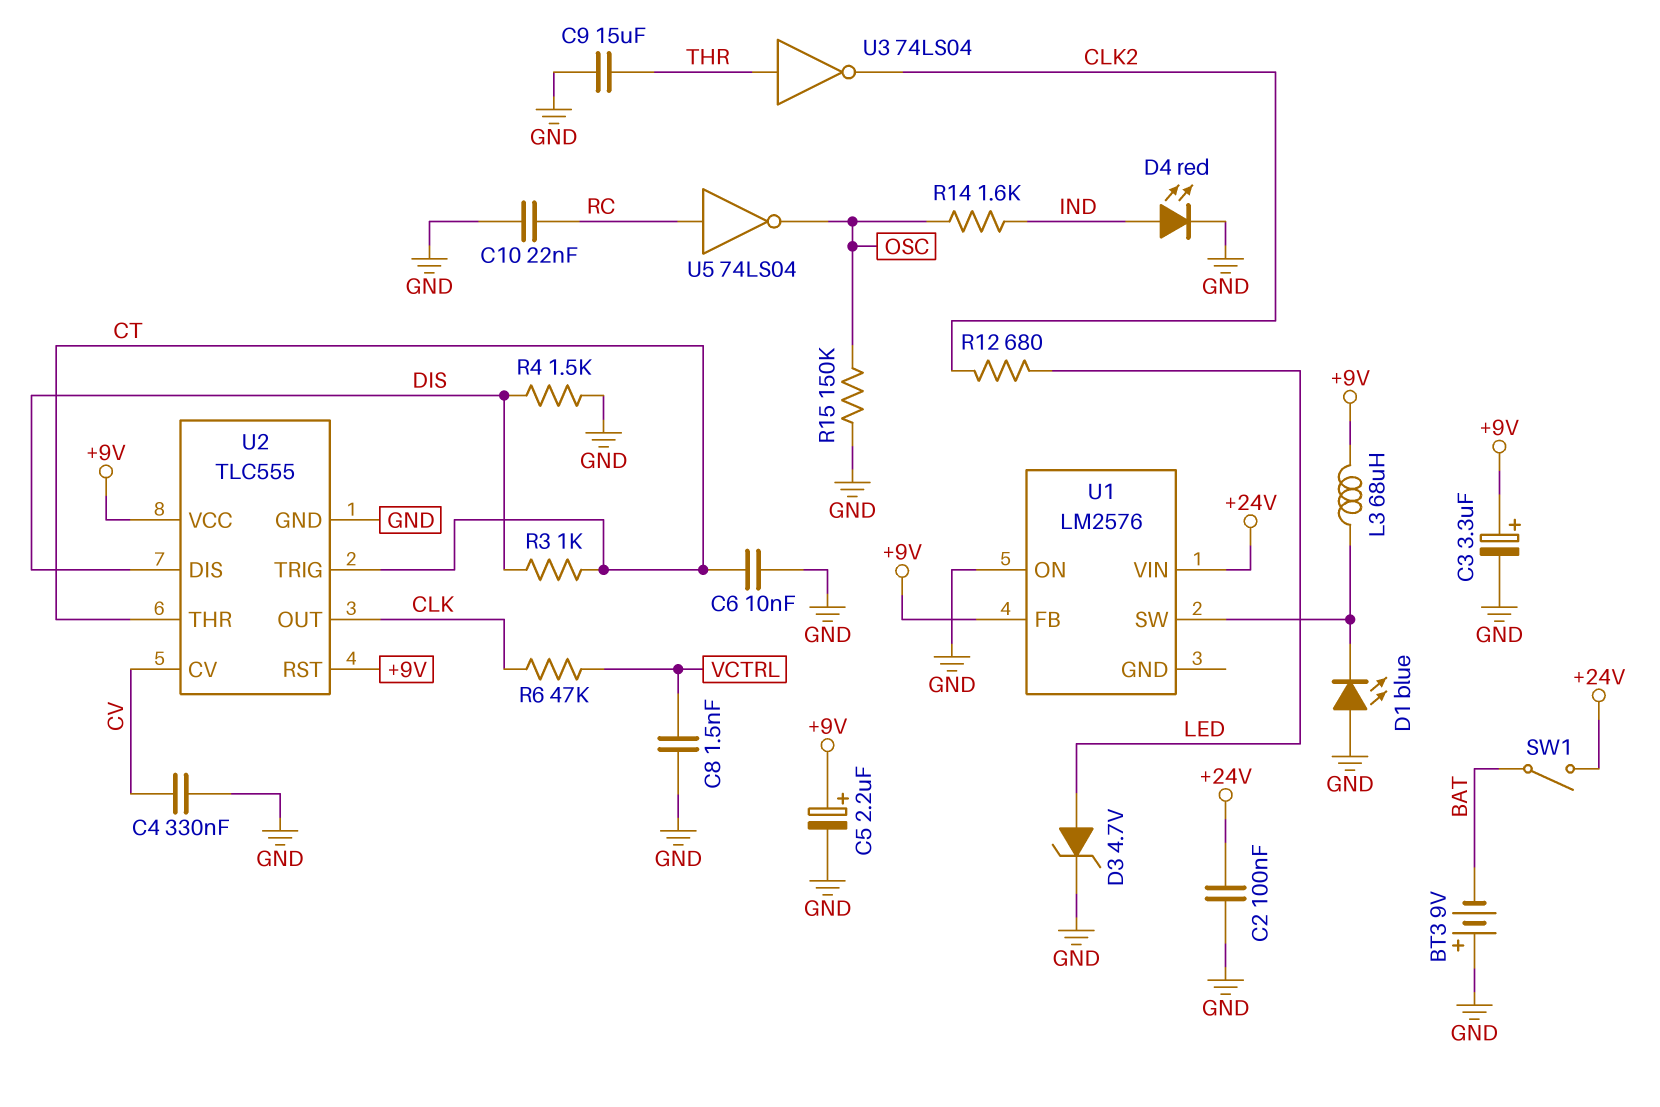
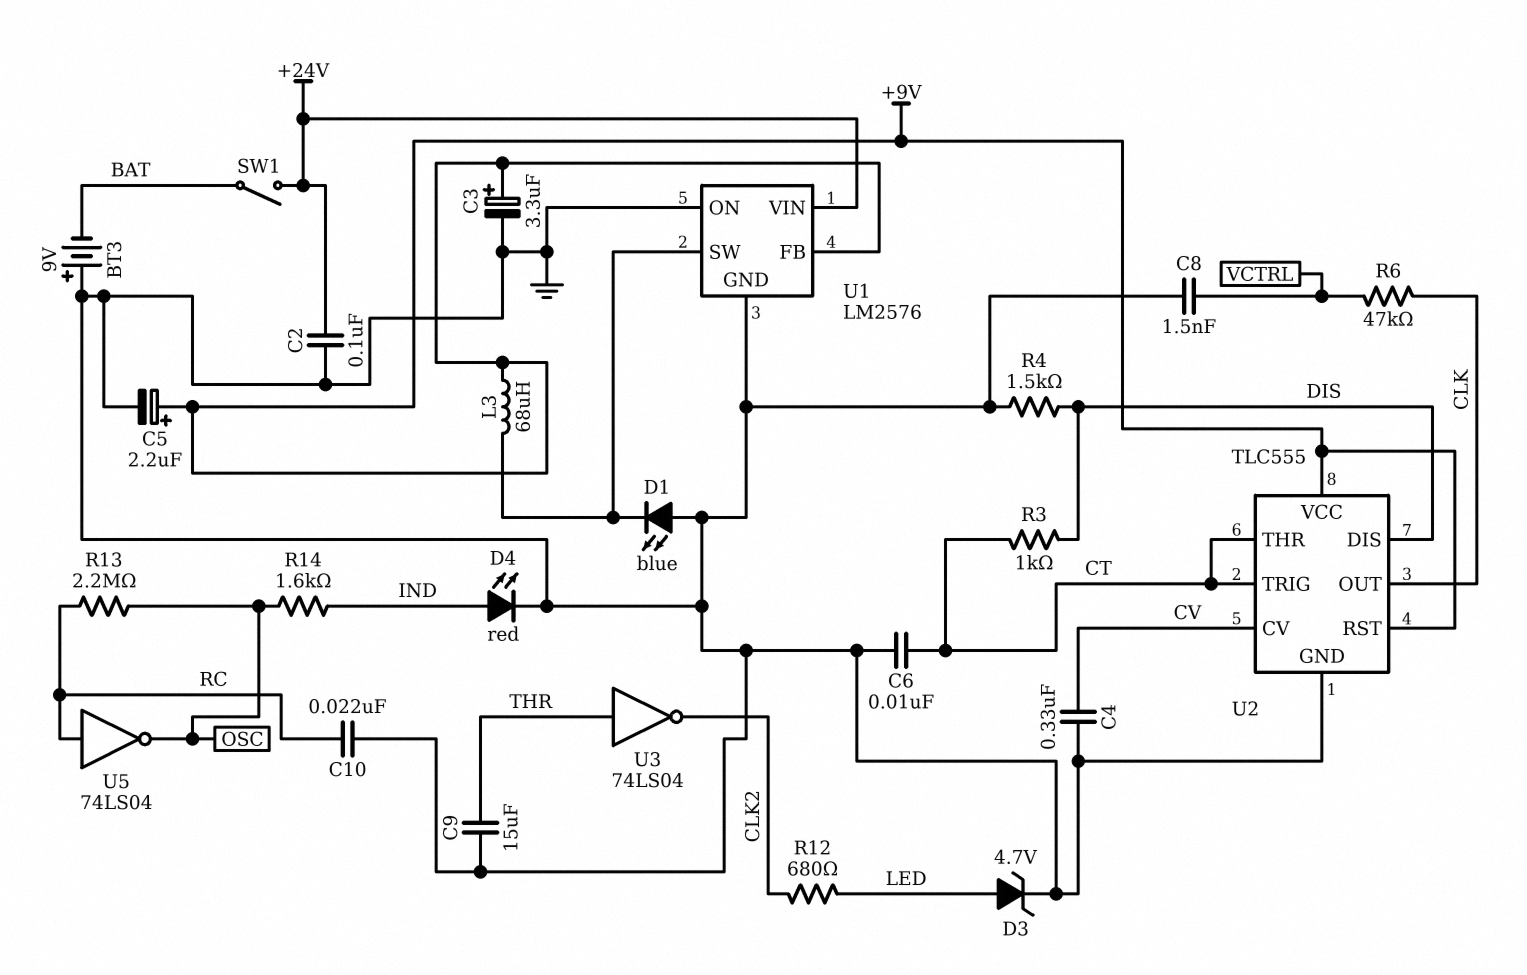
R13: none -> 2.2M (OSC, RC)
R15: 150k (GND, OSC) -> none
U1 pin GND: none -> GND

